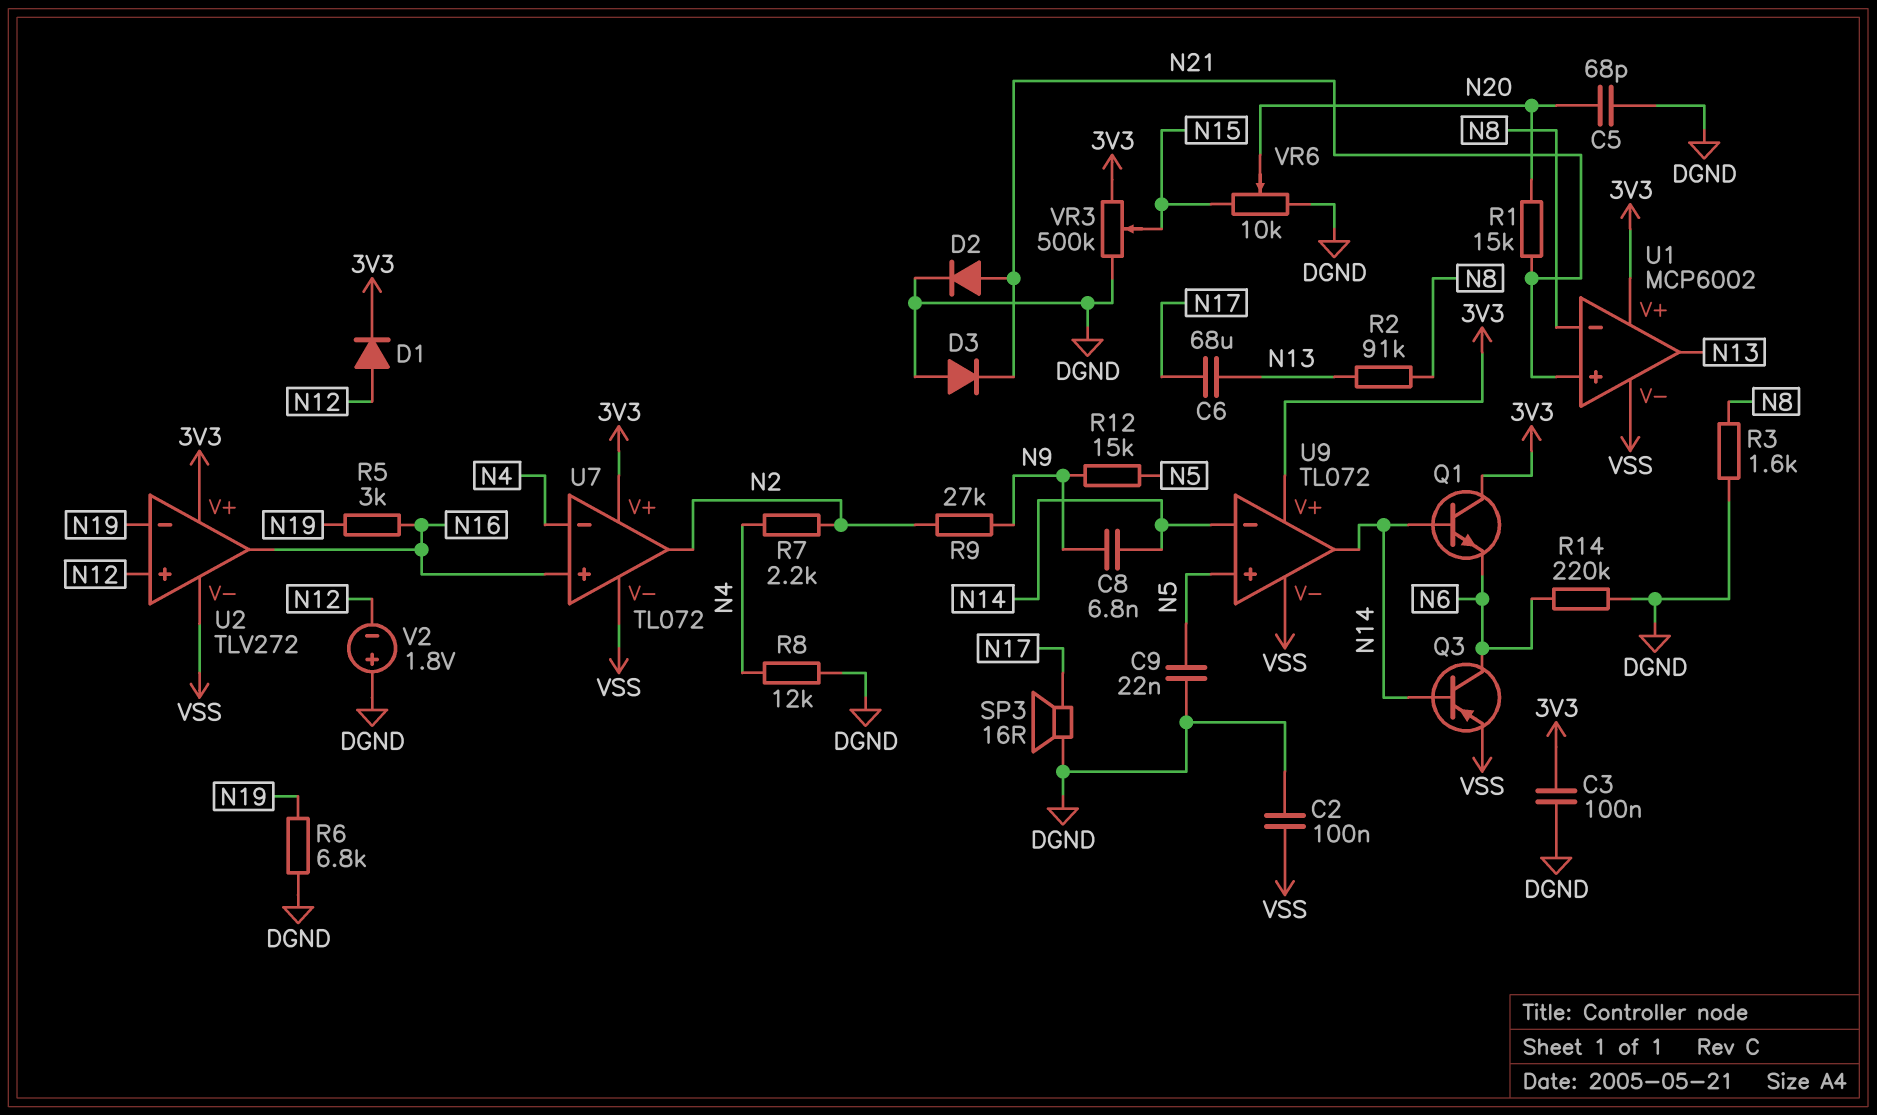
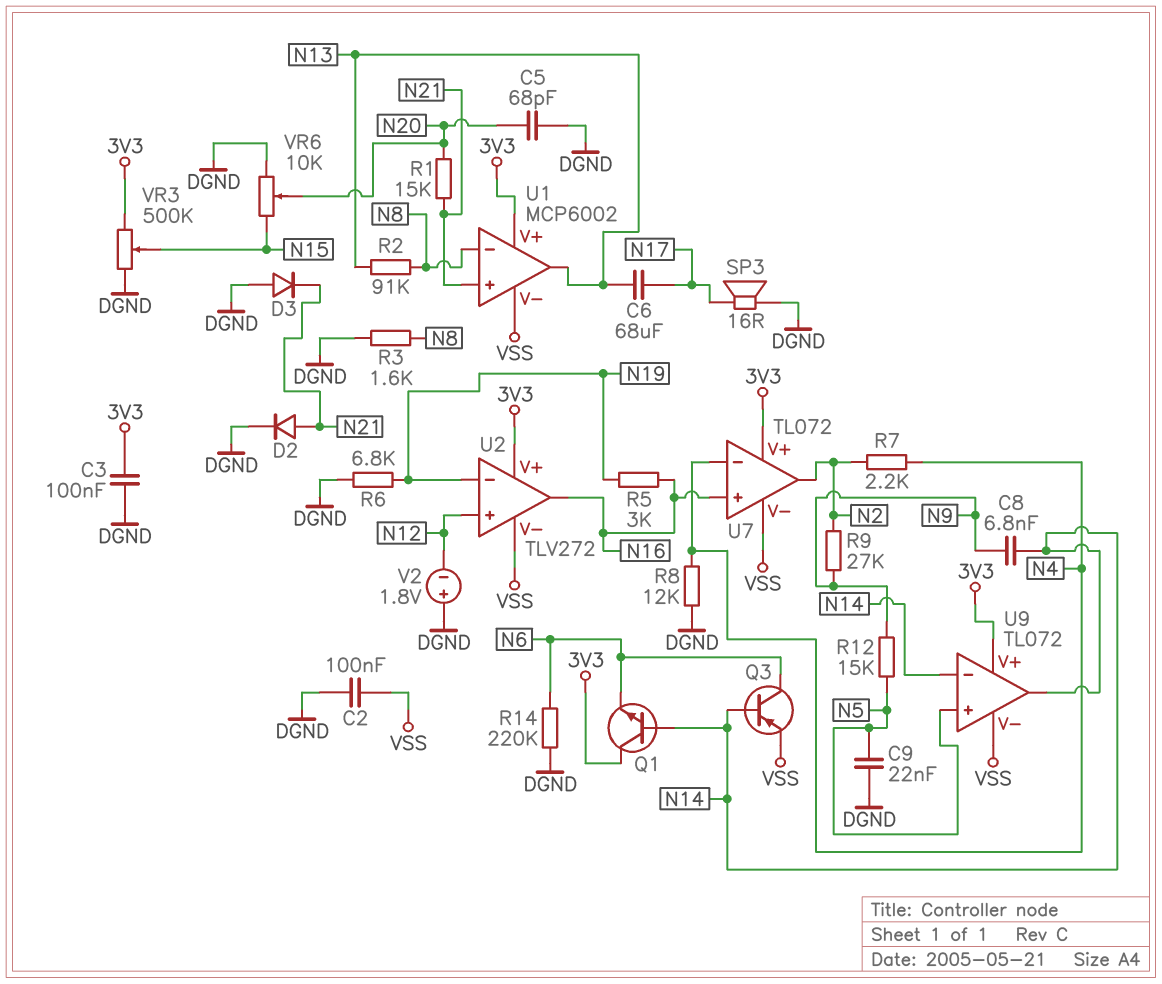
D1: diode (A N12, K 3V3) -> none

